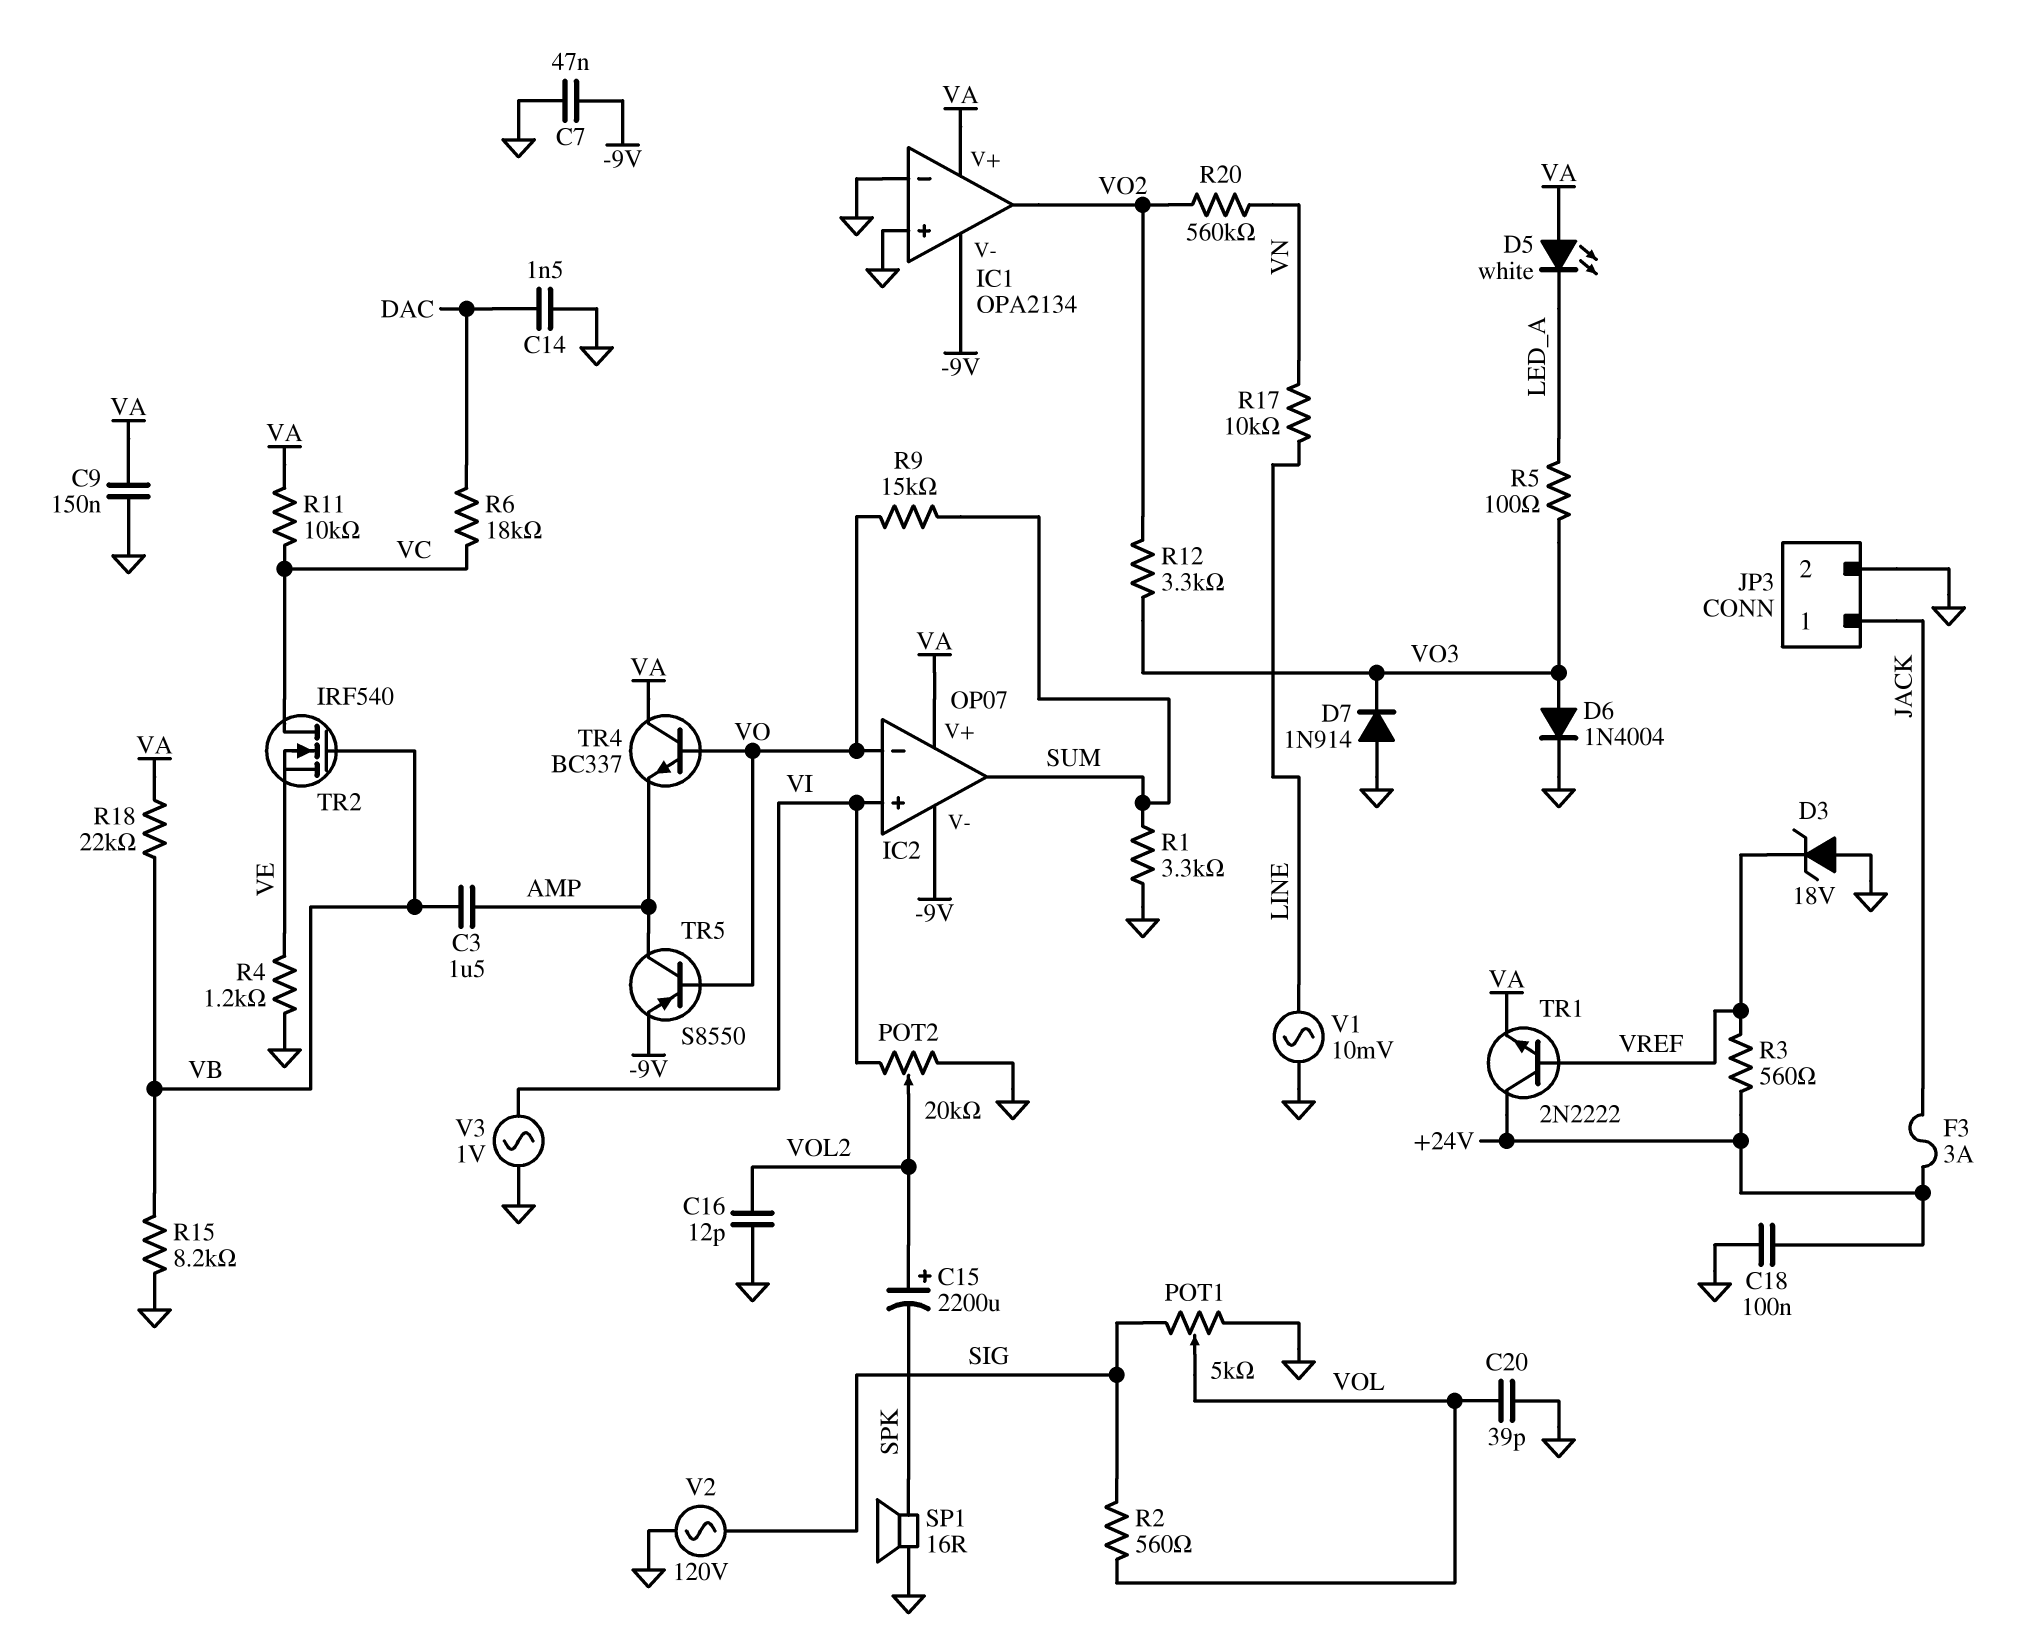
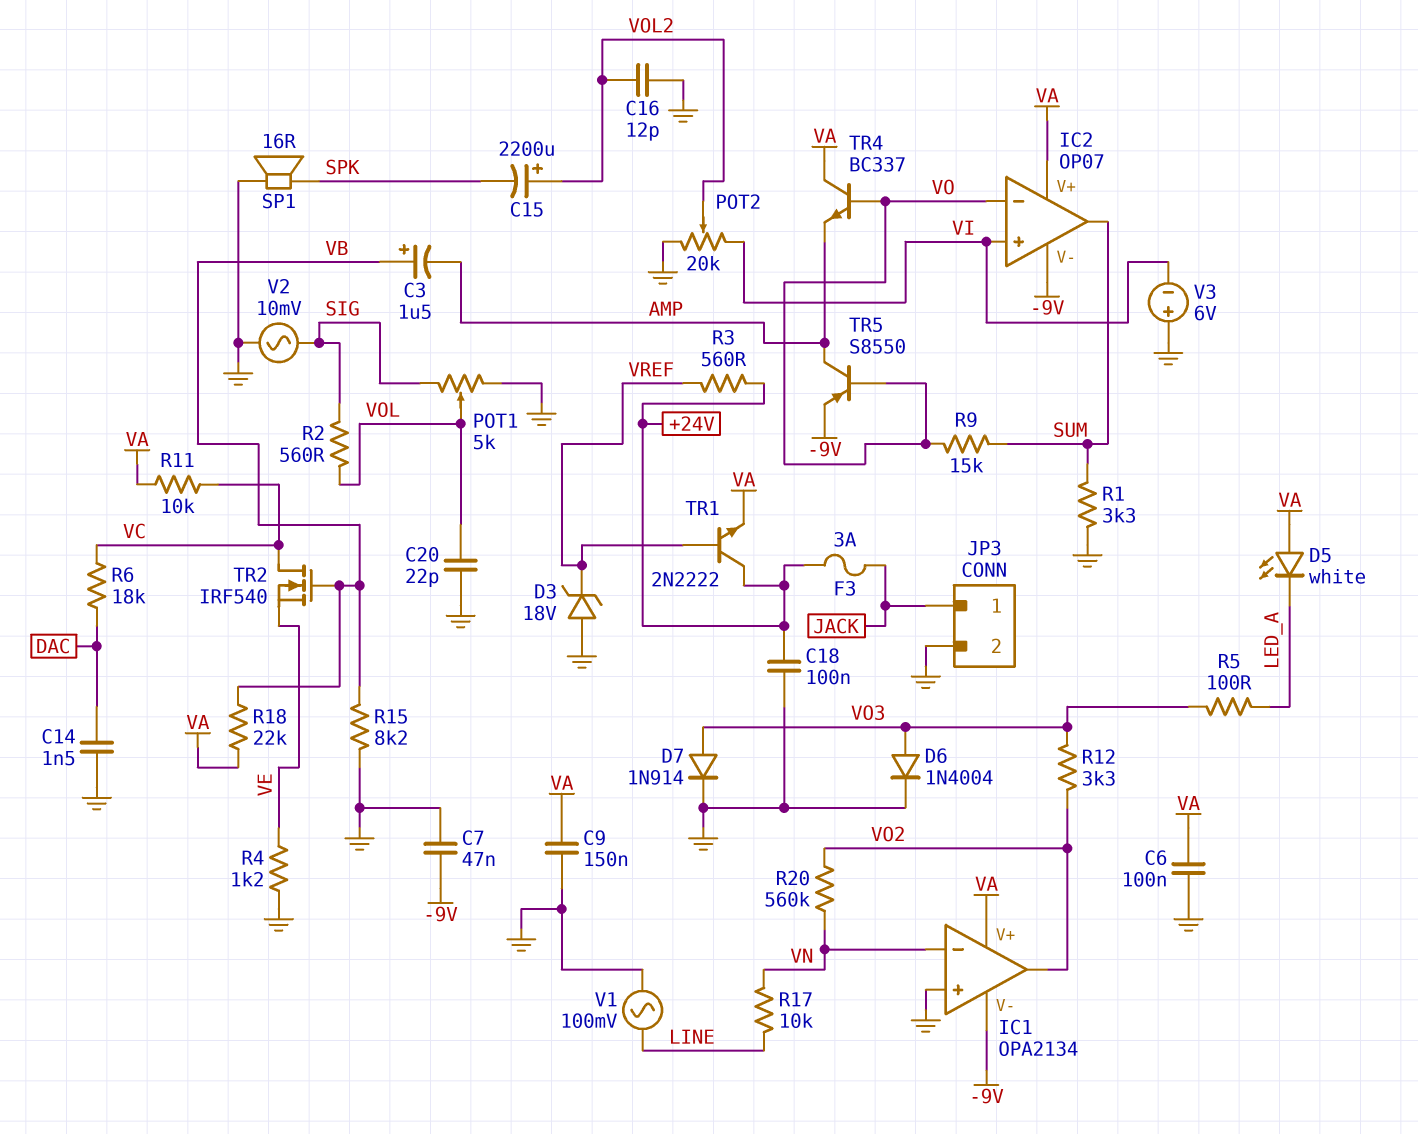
C3: 1.5uF (AMP, VB) -> 1.5uF (plus VB, minus AMP)
C6: none -> 100nF (GND, VA)
C20: 39pF (GND, VOL) -> 22pF (GND, VOL)
D7: diode 1N914 (A GND, K VO3) -> diode 1N914 (A VO3, K GND)
IC1 pin in-: GND -> VN
V1: AC 10mV (GND, LINE) -> AC 100mV (GND, LINE)
V2: AC 120V (GND, SIG) -> AC 10mV (GND, SIG)
V3: AC 1V (GND, VI) -> 6V (plus GND, minus VI)

